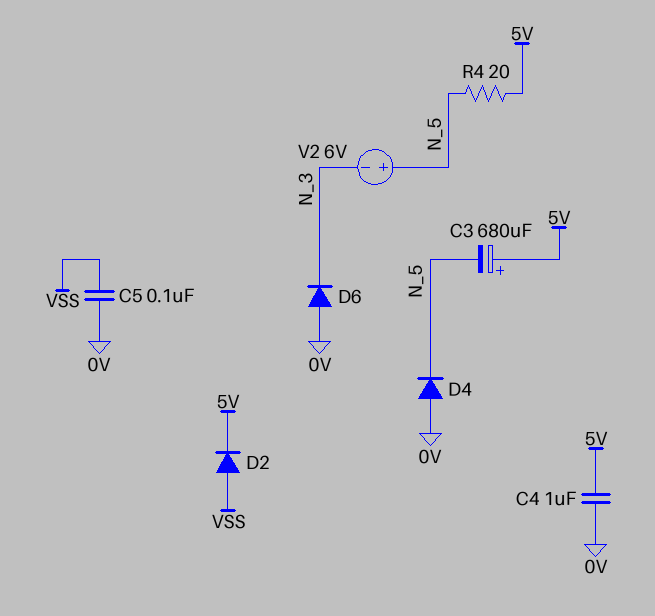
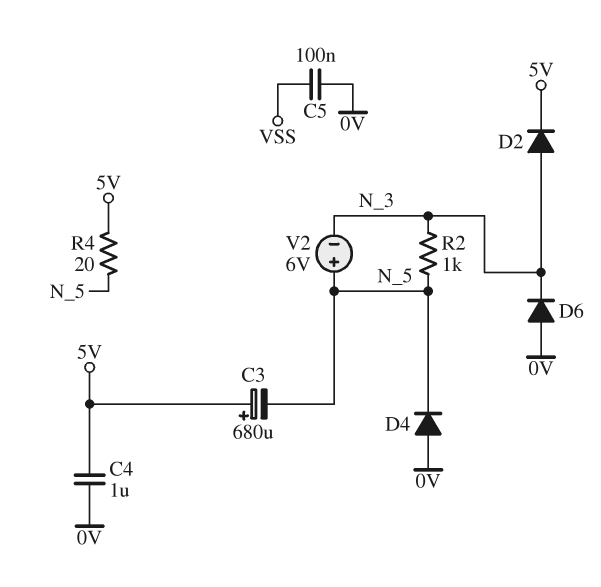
D2: diode (A VSS, K 5V) -> diode (A N_3, K 5V)
R2: none -> 1k (N_3, N_5)

